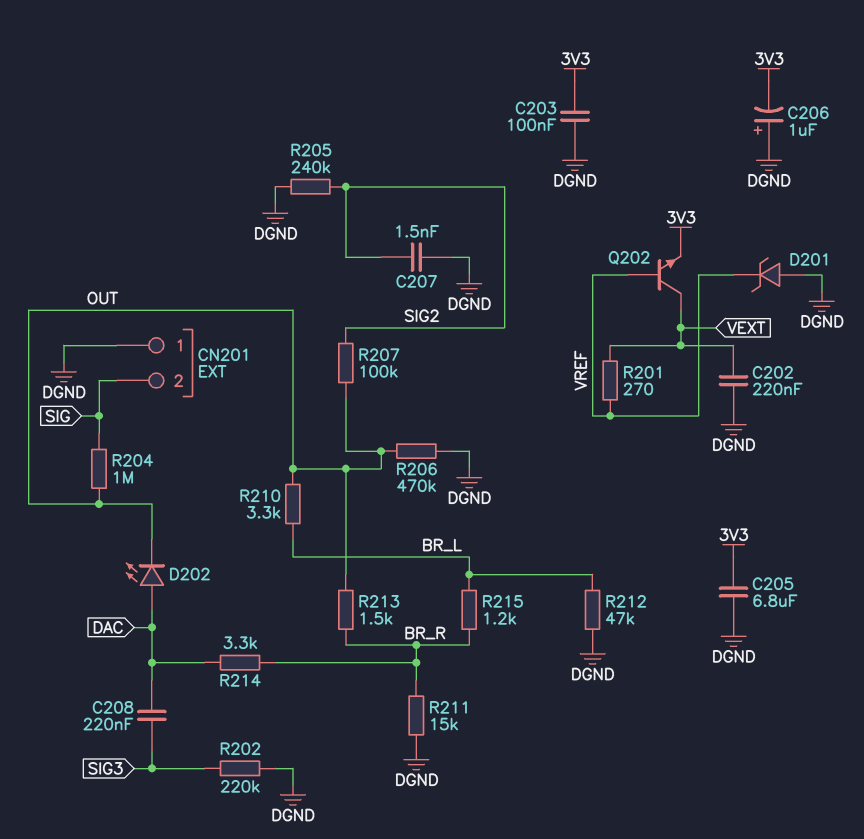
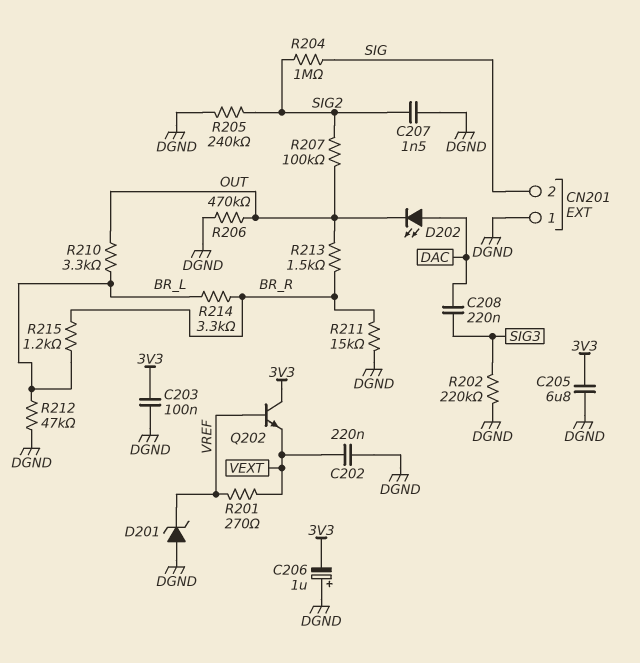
Q202: NPN (B VREF, C VEXT, E 3V3) -> NPN (B VREF, C 3V3, E VEXT)
R204: 1M (OUT, SIG) -> 1M (SIG, SIG2)
R214: 3.3k (BR_R, DAC) -> 3.3k (BR_L, BR_R)

